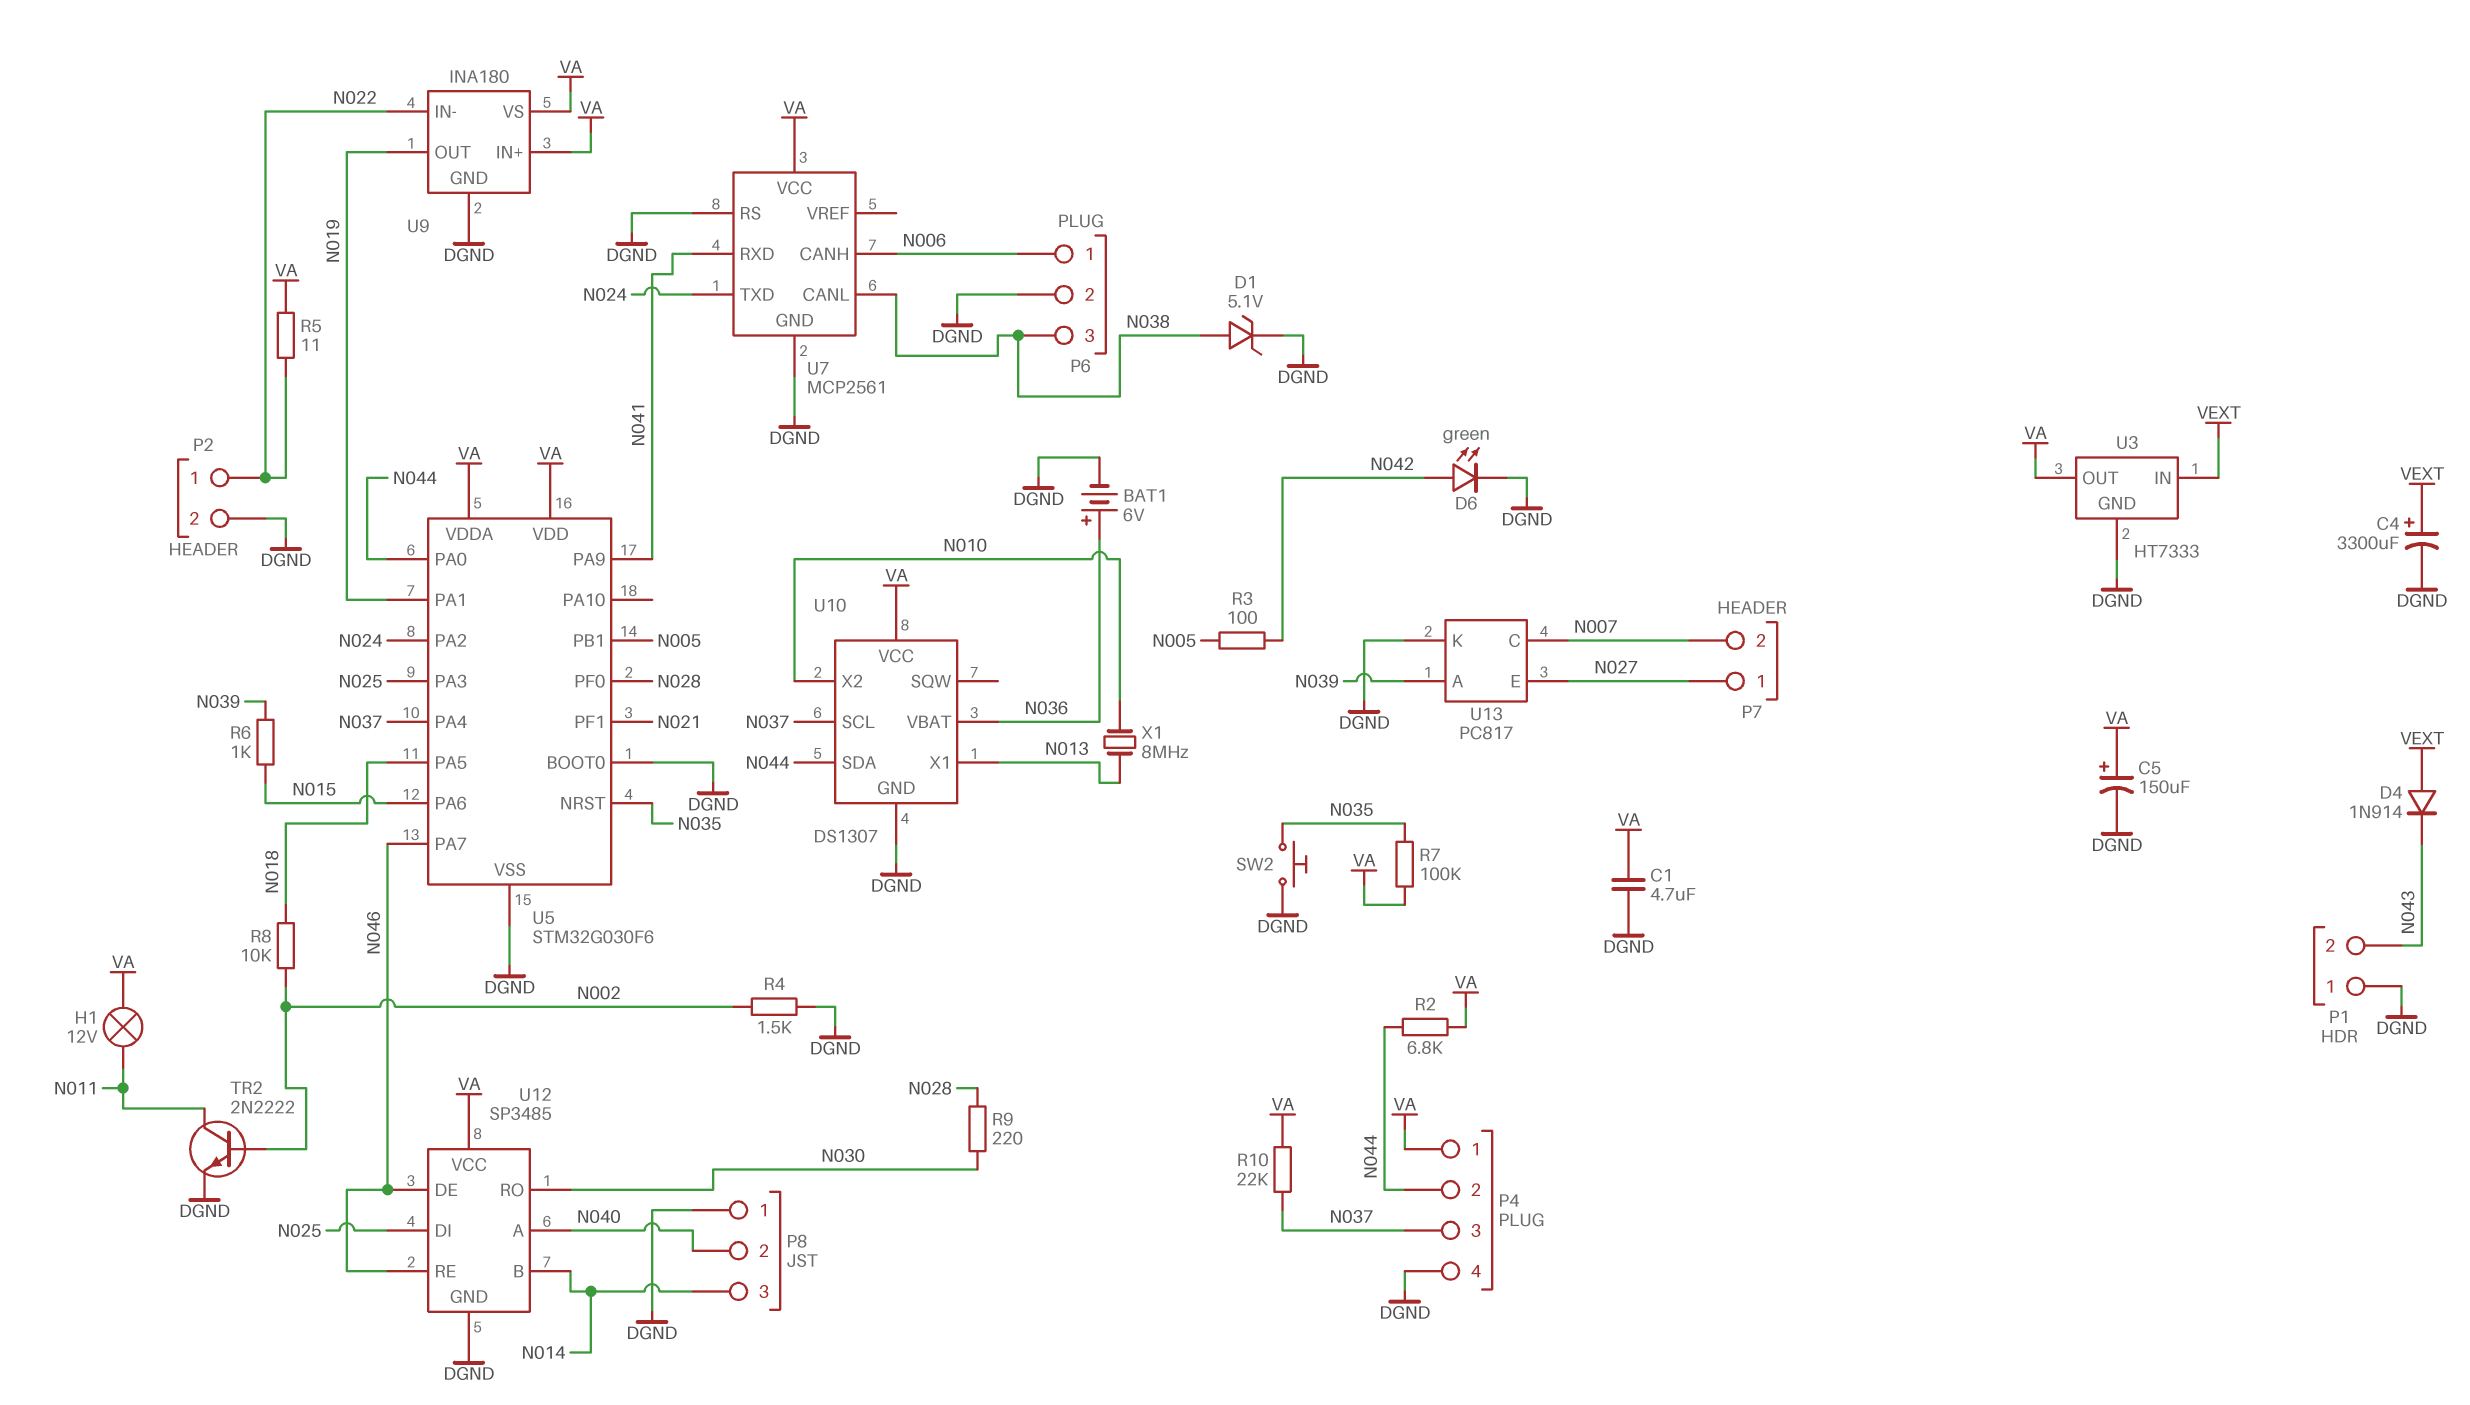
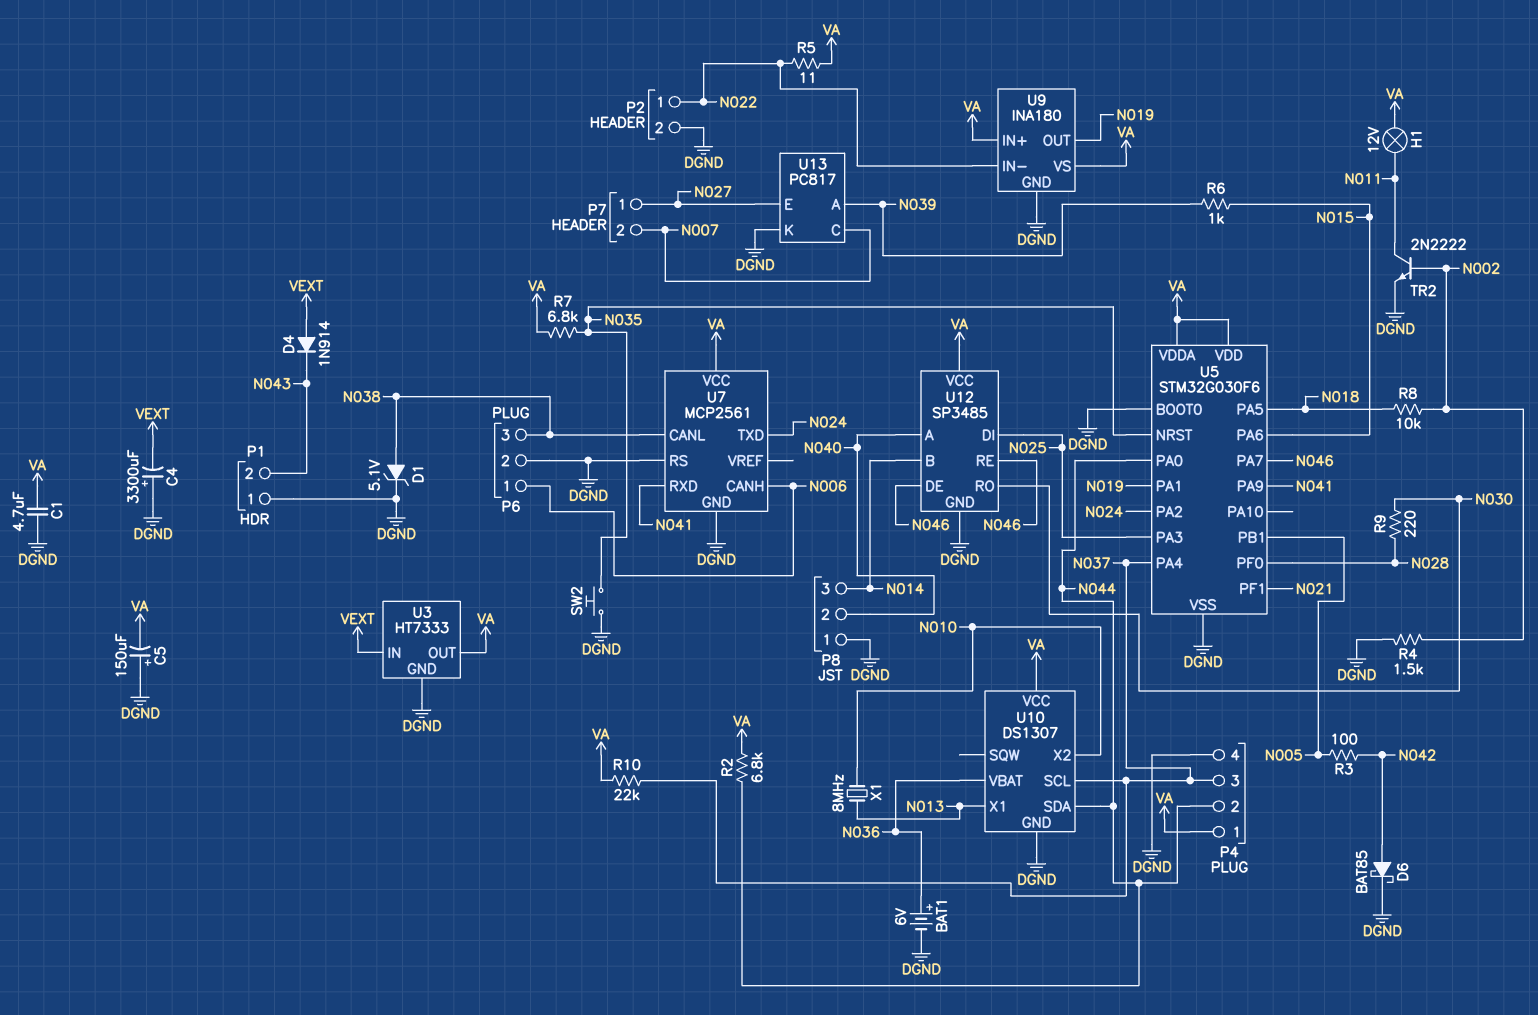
C4: 3300uF (plus VEXT, minus DGND) -> 3300uF (plus DGND, minus VEXT)
C5: 150uF (plus VA, minus DGND) -> 150uF (plus DGND, minus VA)
D6: LED green (A N042, K DGND) -> schottky BAT85 (A N042, K DGND)
R7: 100k (N035, VA) -> 6.8k (N035, VA)

